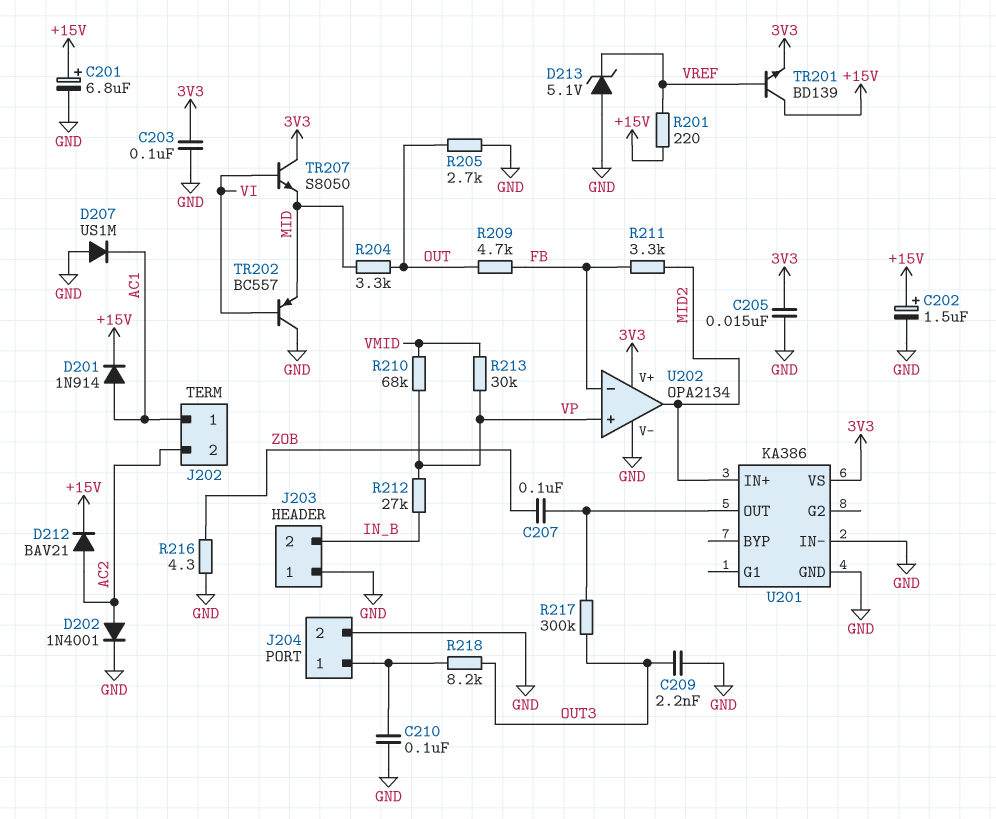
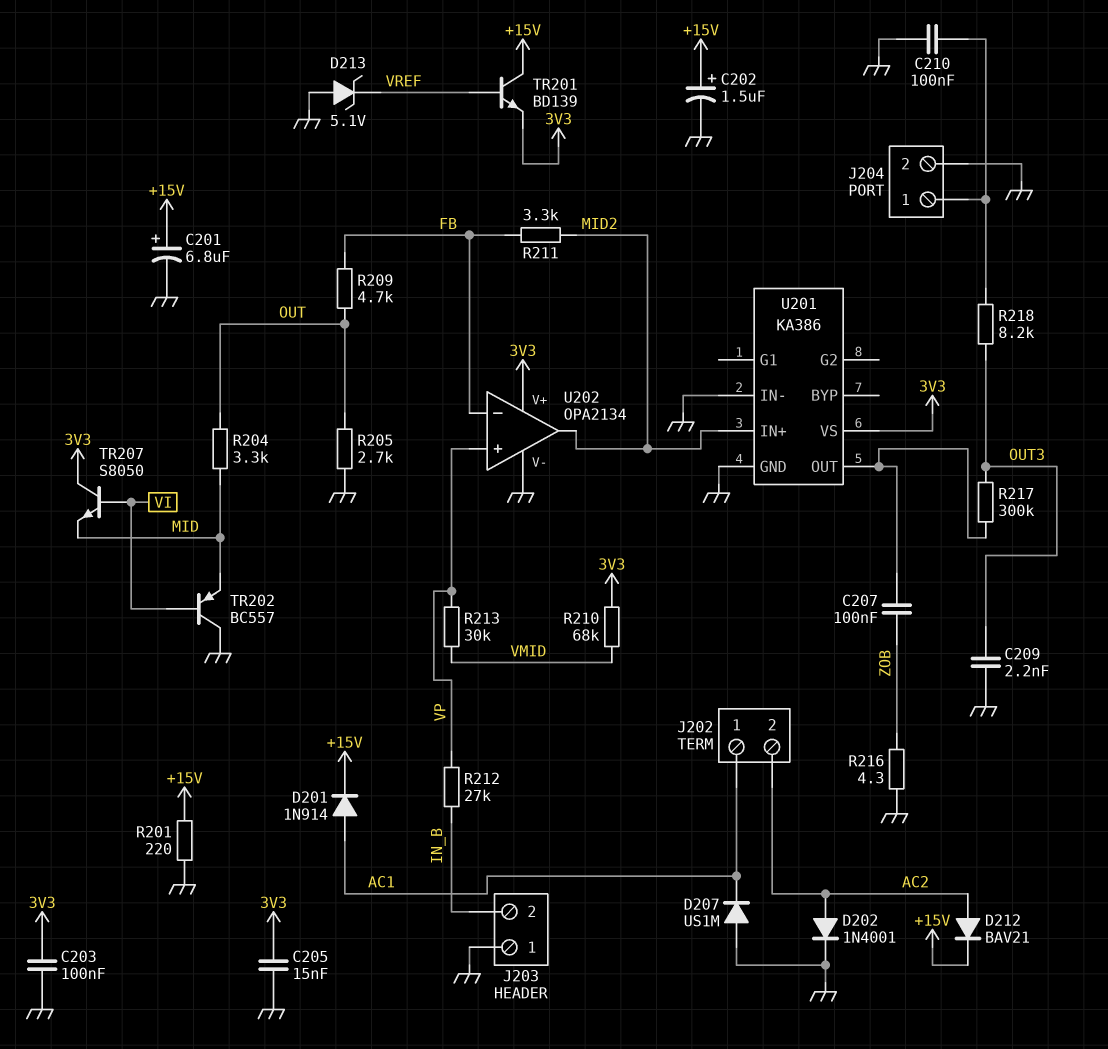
R201: 220 (+15V, VREF) -> 220 (+15V, GND)
R210: 68k (VMID, VP) -> 68k (3V3, VMID)

